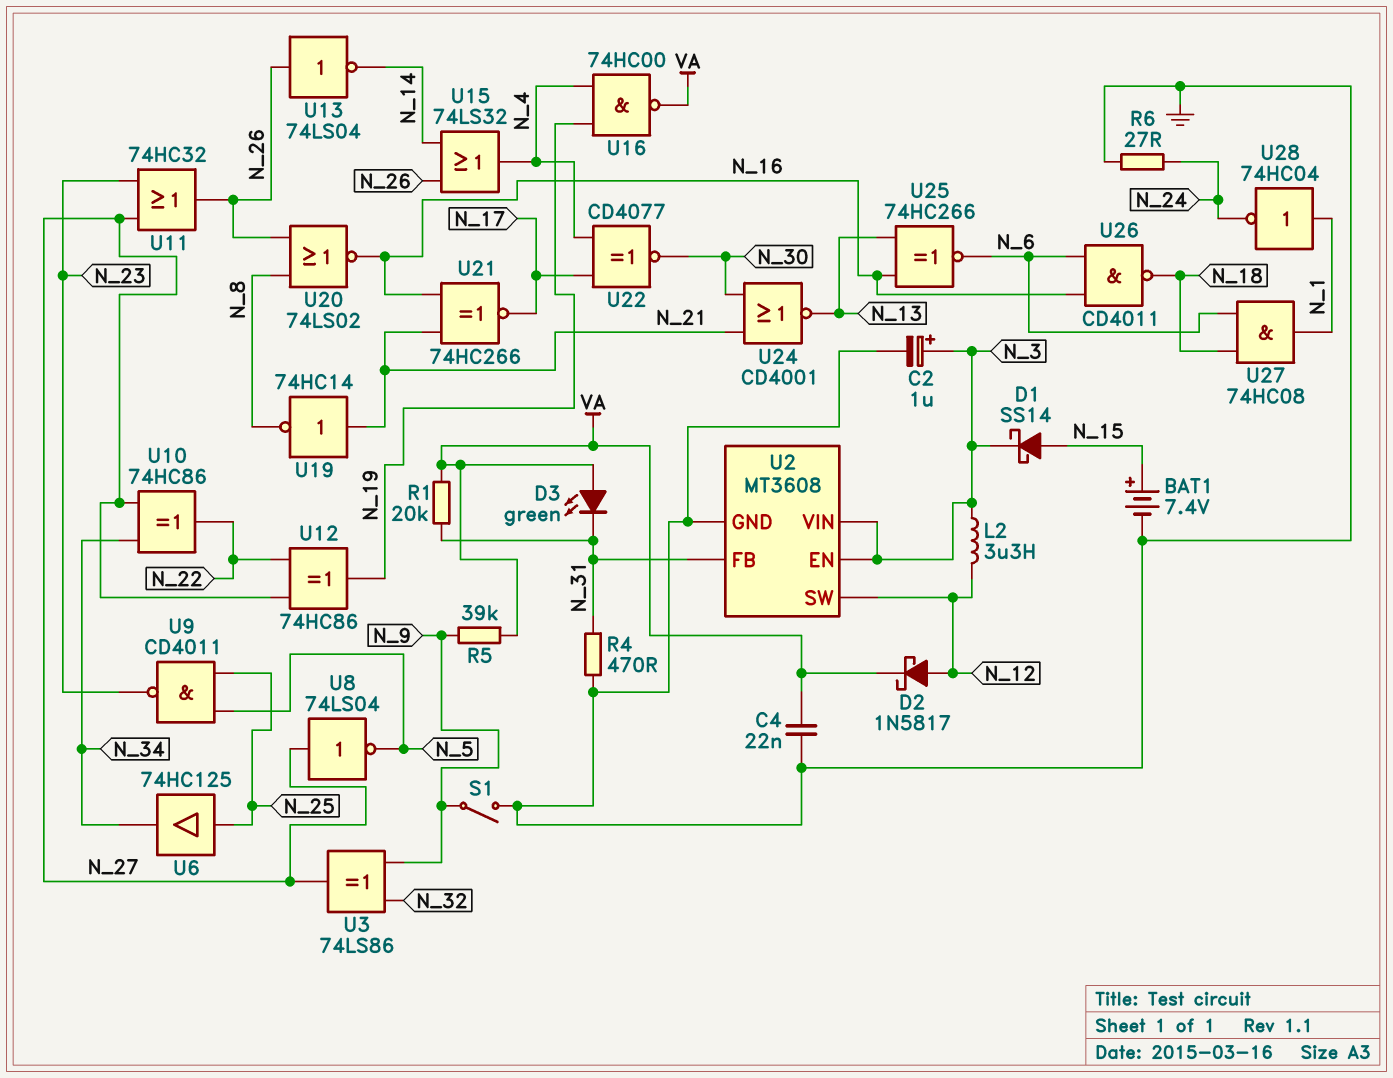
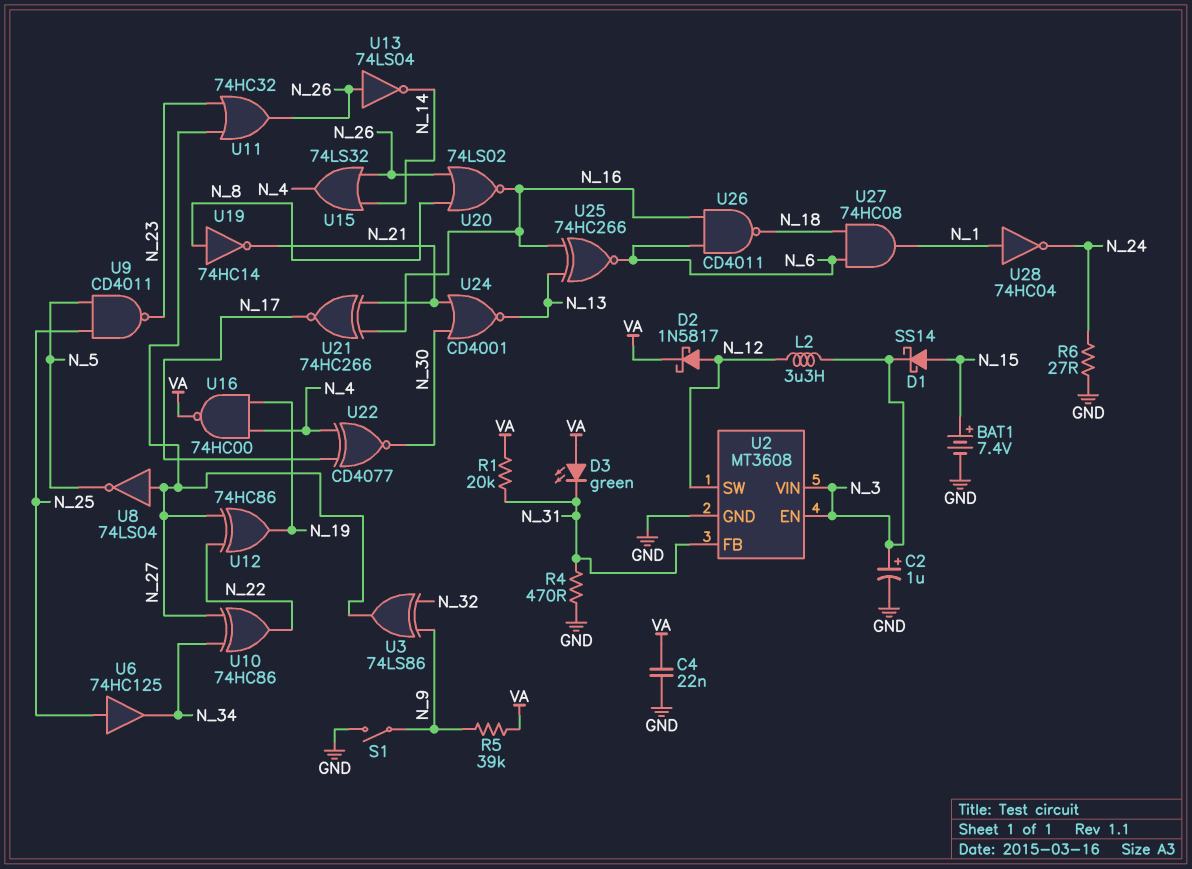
U19: NOT 74HC14 (in N_21, out N_8) -> NOT 74HC14 (in N_8, out N_21)

